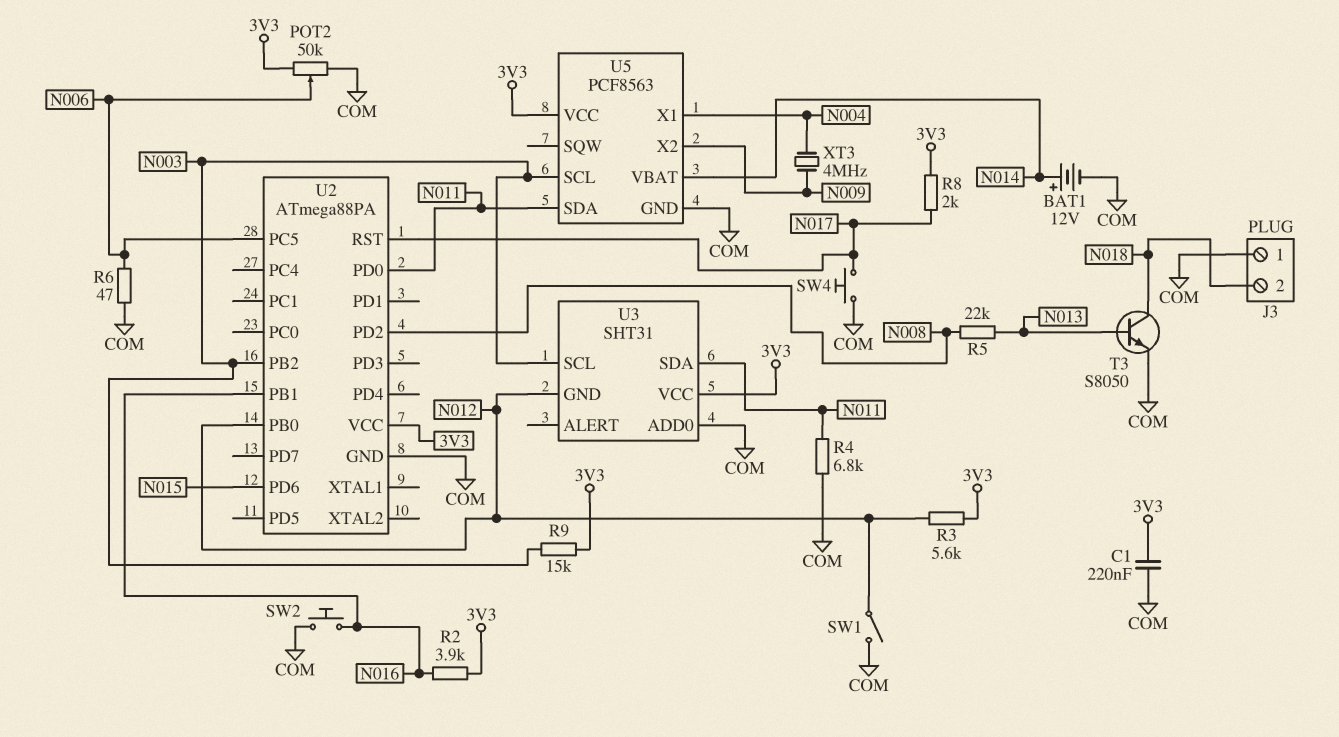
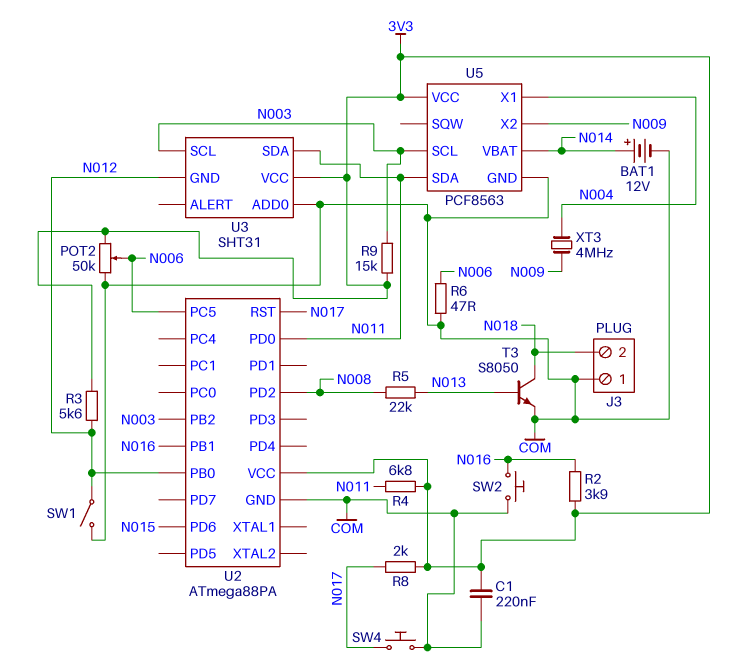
R4: 6.8k (COM, N011) -> 6.8k (3V3, N011)

